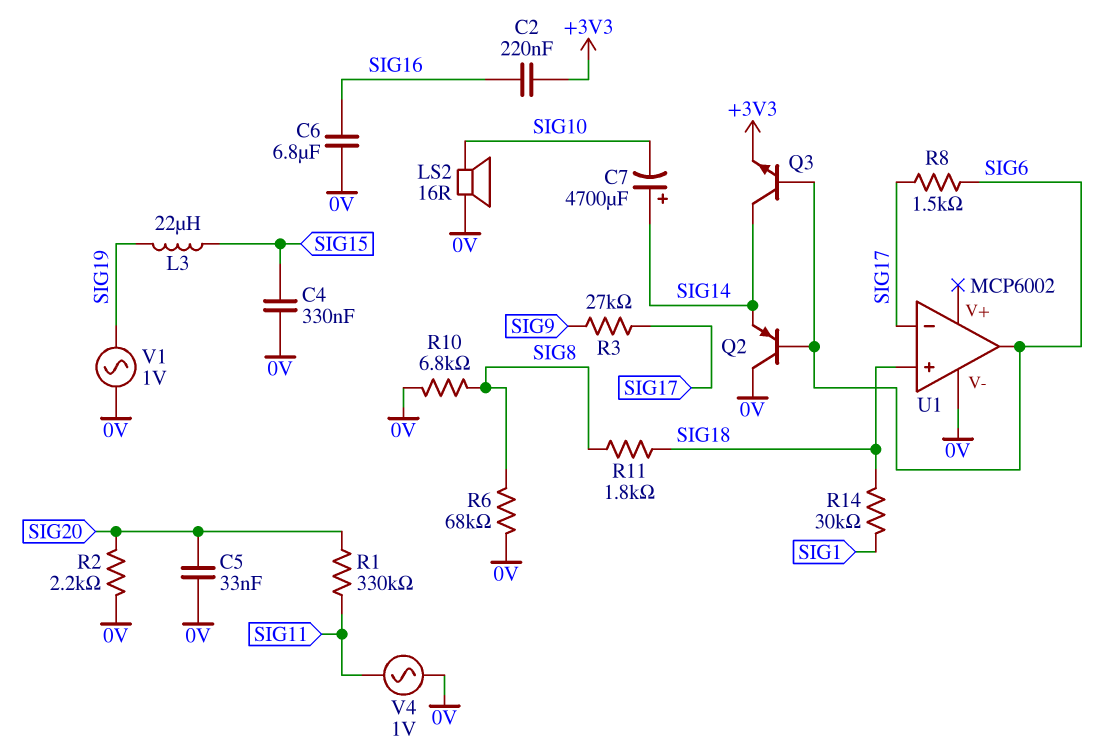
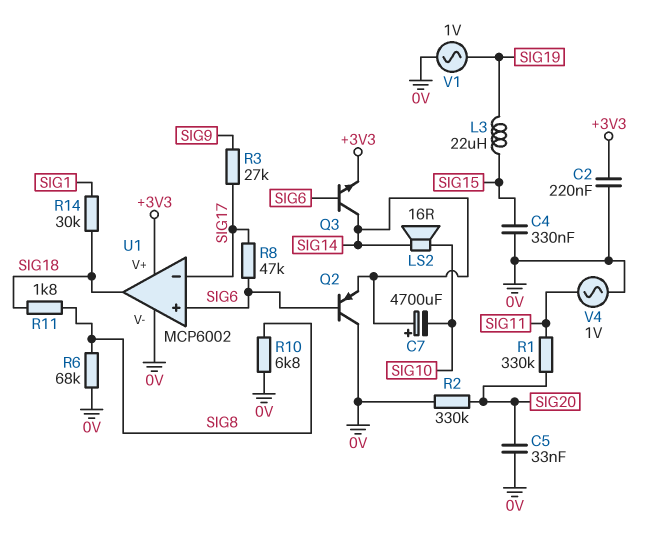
C2: 220nF (+3V3, SIG16) -> 220nF (+3V3, 0V)
C6: 6.8uF (0V, SIG16) -> none
LS2: speaker 16R (0V, SIG10) -> speaker 16R (SIG10, SIG14)
R2: 2.2k (0V, SIG20) -> 330k (0V, SIG20)
R8: 1.5k (SIG6, SIG17) -> 47k (SIG6, SIG17)
U1 pin V+: none -> +3V3
U1 pin in+: SIG18 -> SIG6
U1 pin out: SIG6 -> SIG18

